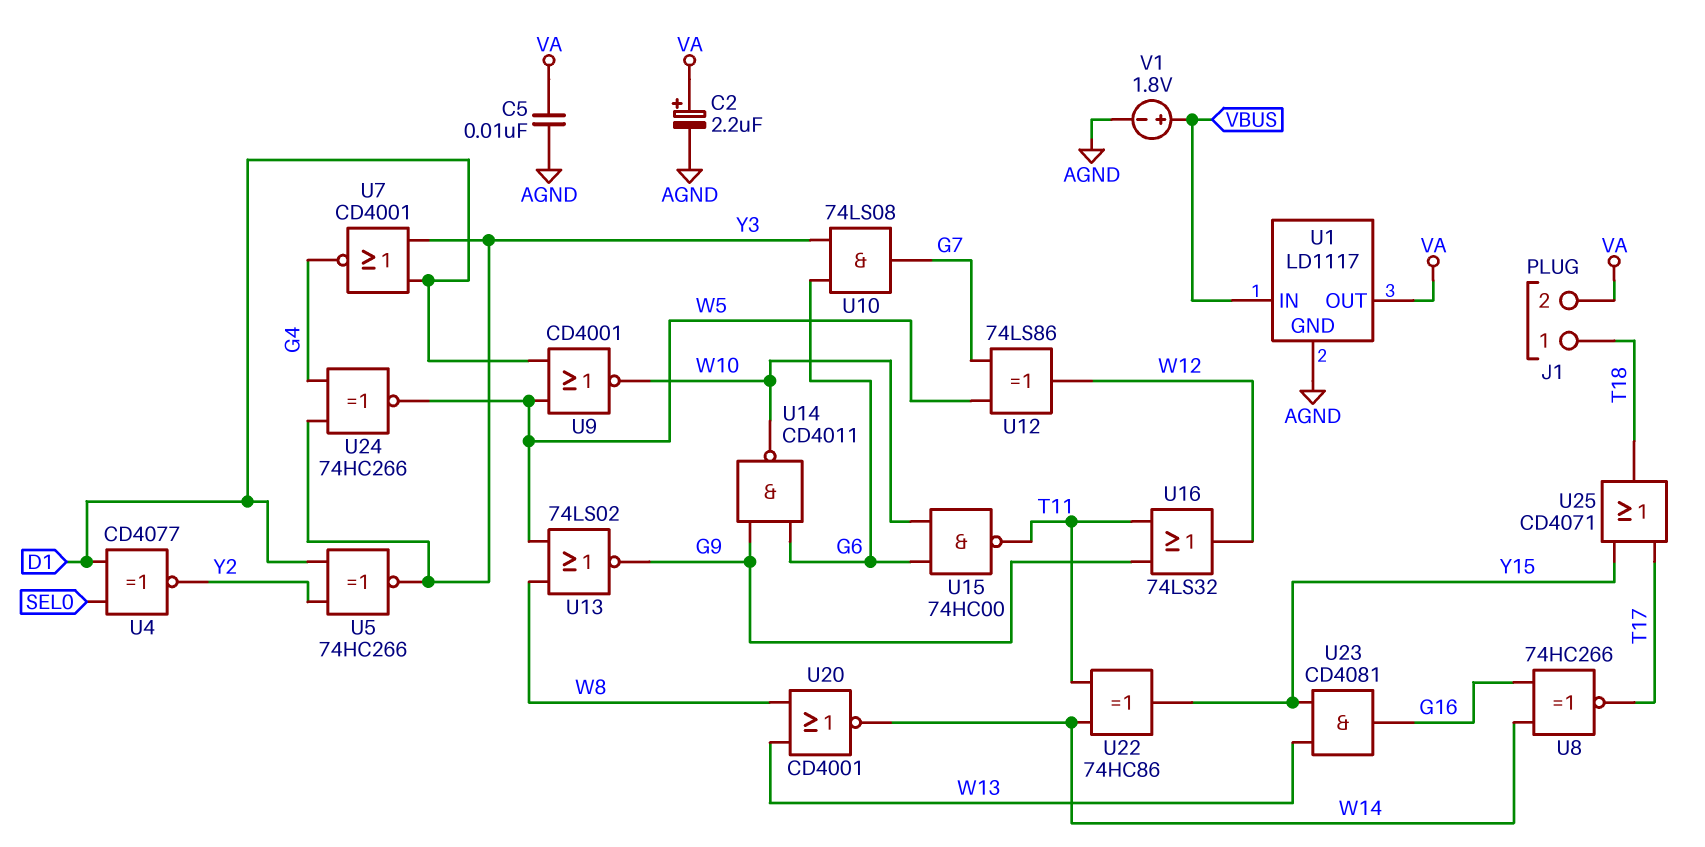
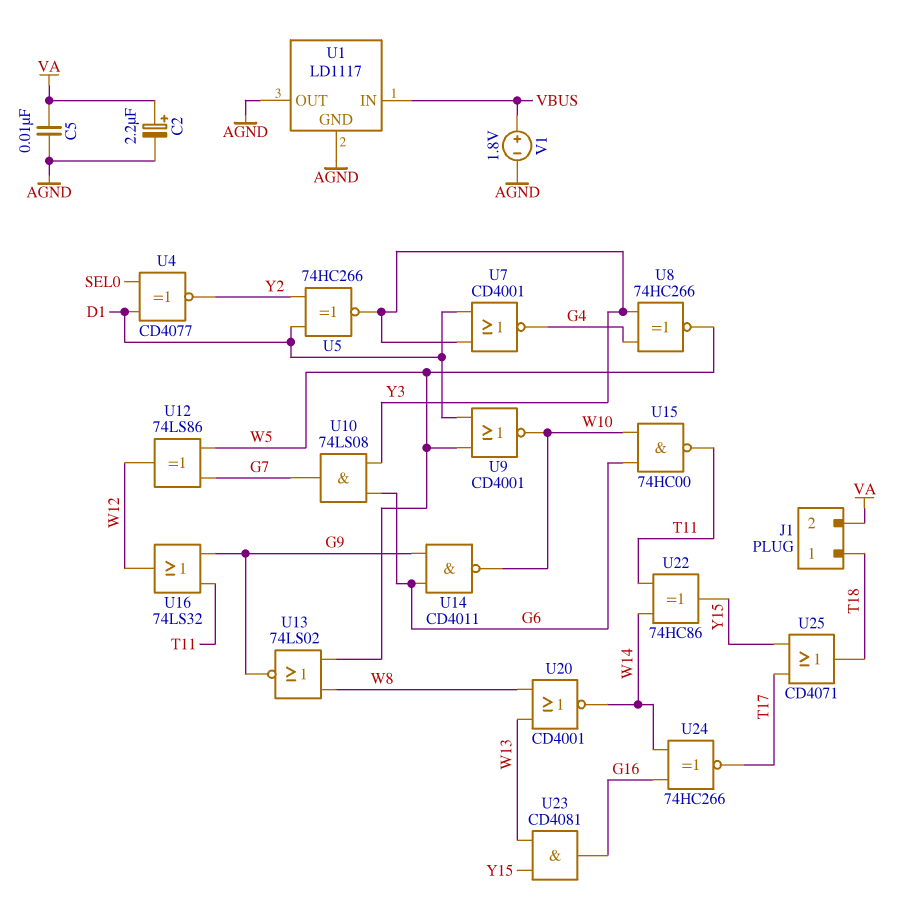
U1 pin OUT: VA -> AGND
U8: XNOR 74HC266 (in G16, in W14, out T17) -> XNOR 74HC266 (in G4, in Y3, out W5)
U24: XNOR 74HC266 (in G4, in Y3, out W5) -> XNOR 74HC266 (in G16, in W14, out T17)

